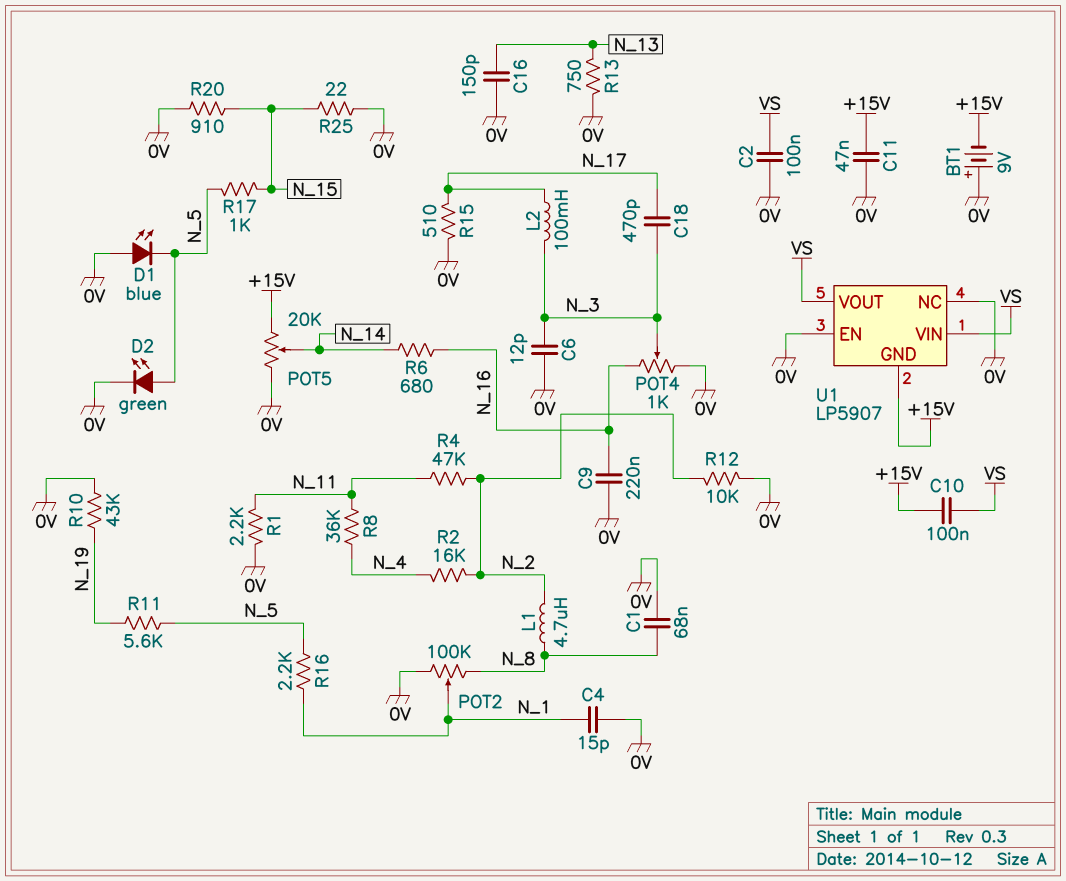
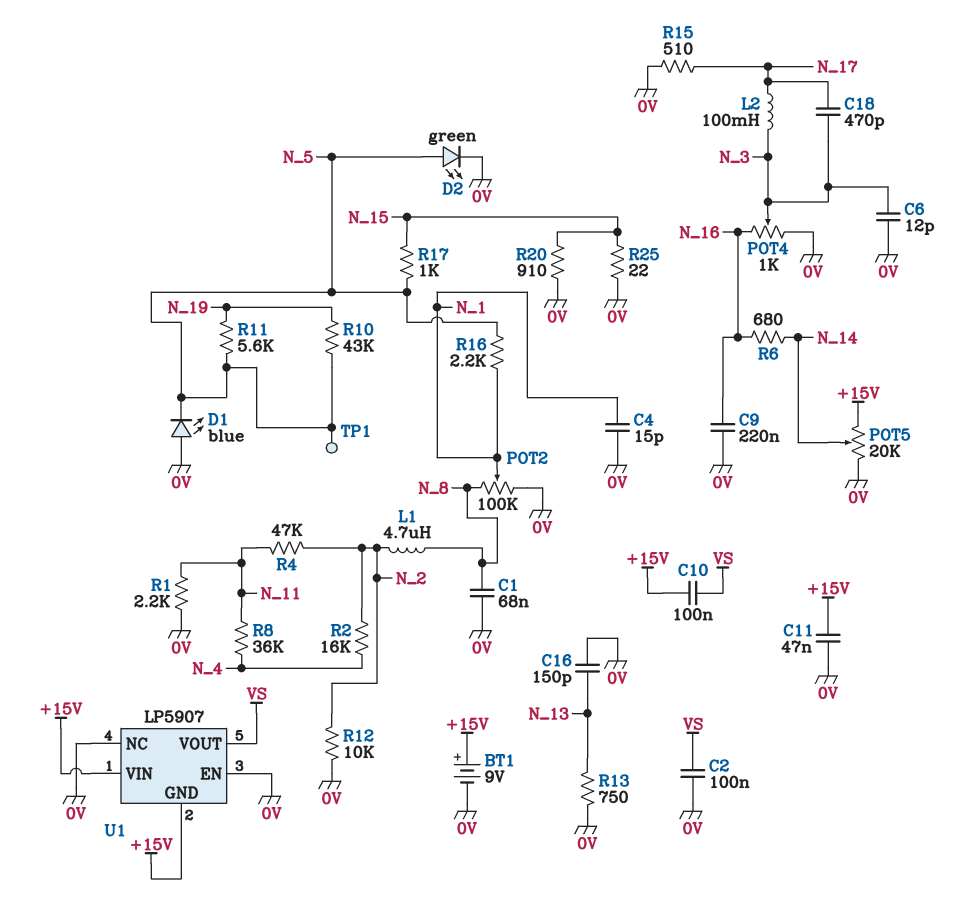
BT1: 9V (plus 0V, minus +15V) -> 9V (plus +15V, minus 0V)
R10: 43k (0V, N_19) -> 43k (N_5, N_19)
TP1: none -> test point (N_5)
U1 pin VIN: VS -> +15V

